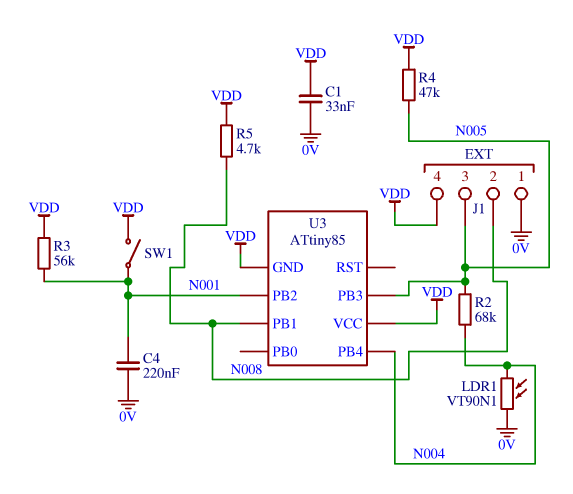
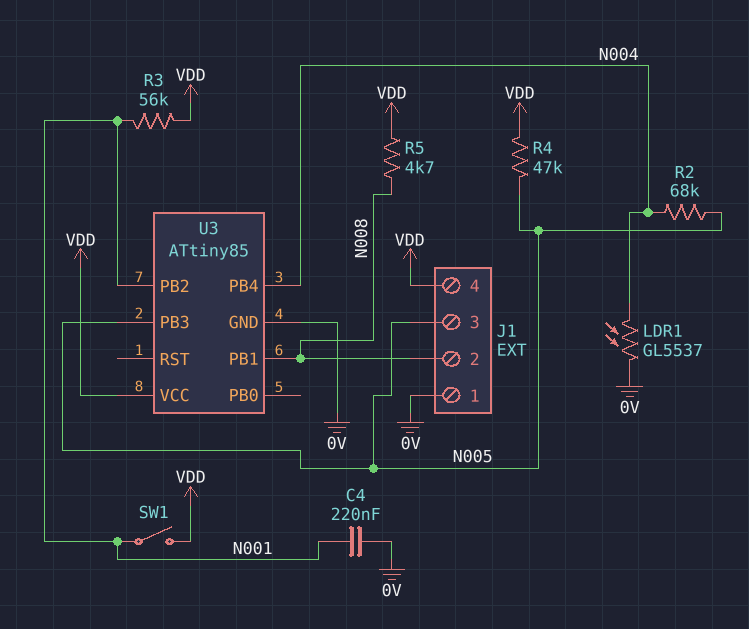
C1: 33nF (0V, VDD) -> none
LDR1: VT90N1 (0V, N004) -> GL5537 (0V, N004)
U3 pin GND: VDD -> 0V

